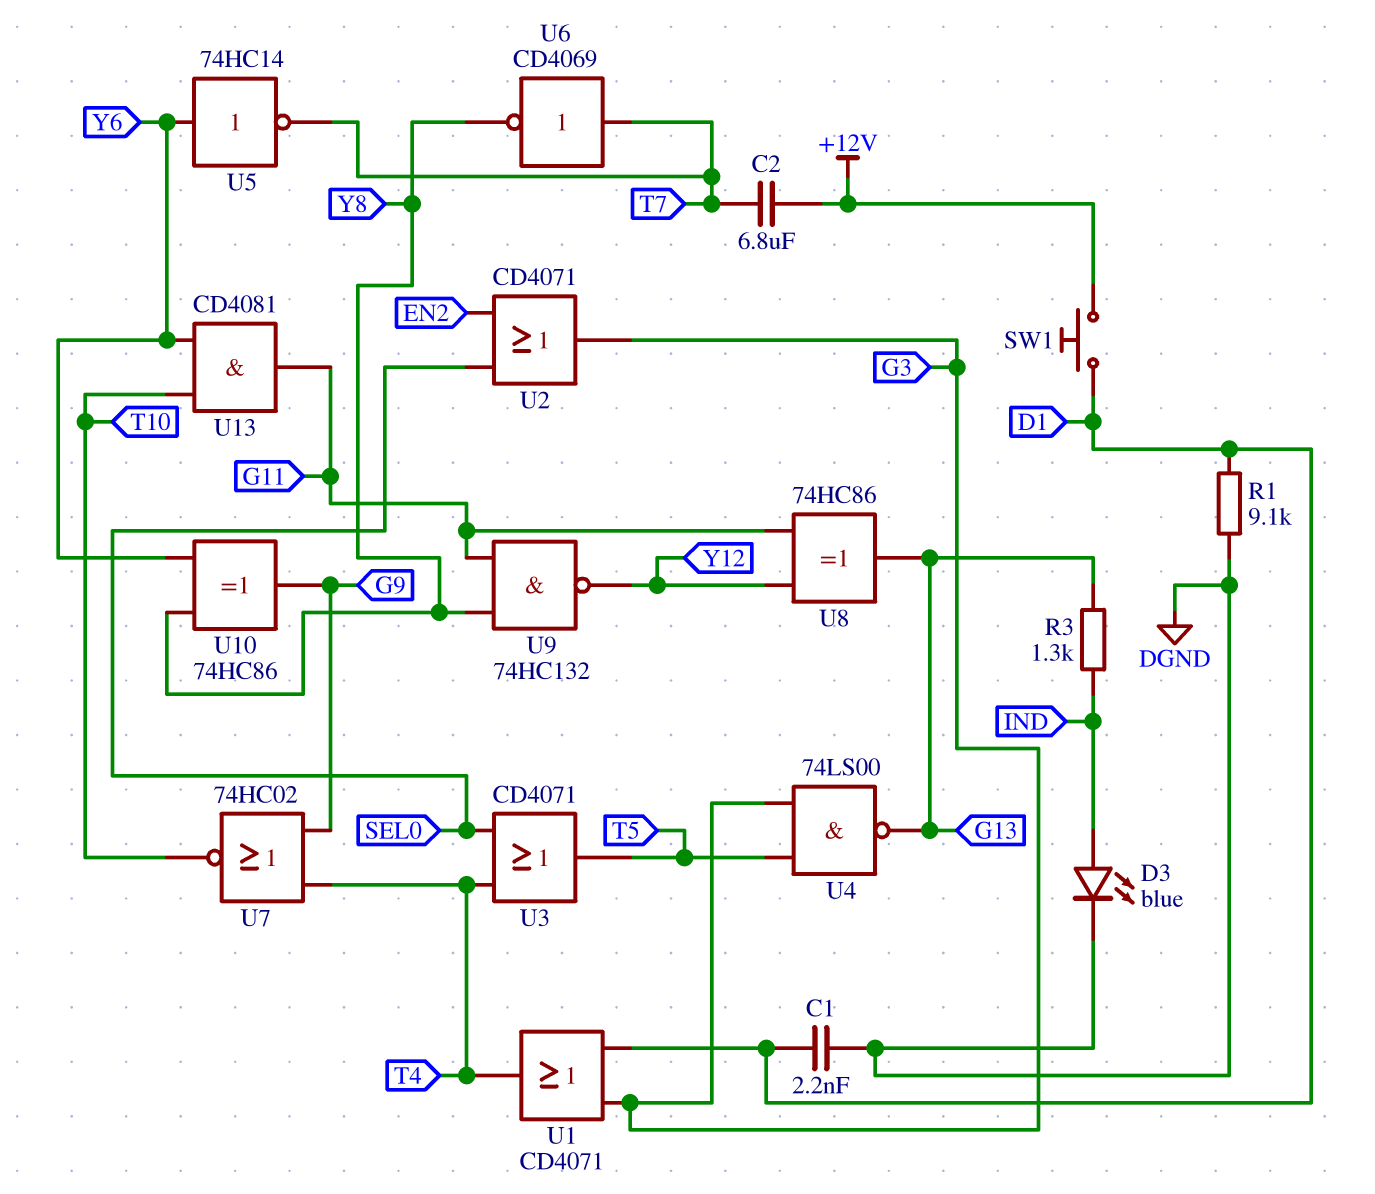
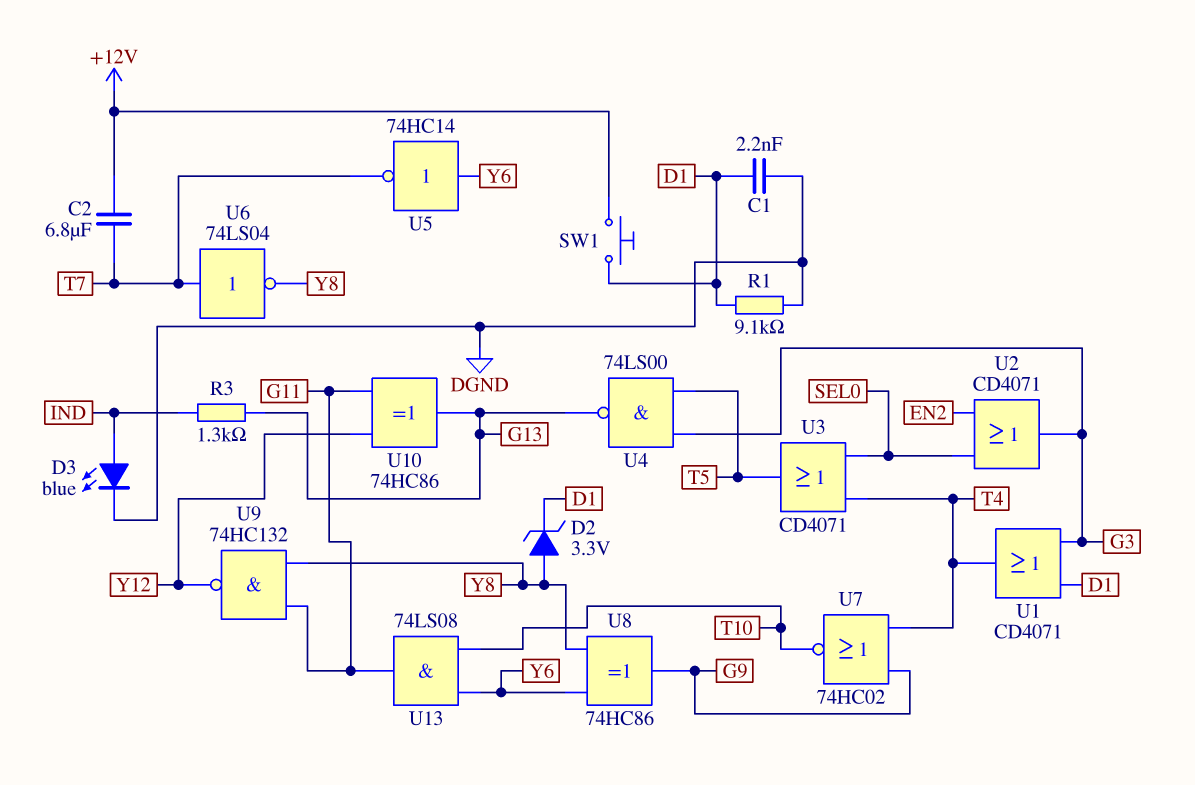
D2: none -> zener 3.3V (A Y8, K D1)
U6: NOT CD4069 (in T7, out Y8) -> NOT 74LS04 (in T7, out Y8)
U8: XOR 74HC86 (in G11, in Y12, out G13) -> XOR 74HC86 (in Y6, in Y8, out G9)
U10: XOR 74HC86 (in Y6, in Y8, out G9) -> XOR 74HC86 (in G11, in Y12, out G13)
U13: AND CD4081 (in T10, in Y6, out G11) -> AND 74LS08 (in T10, in Y6, out G11)

